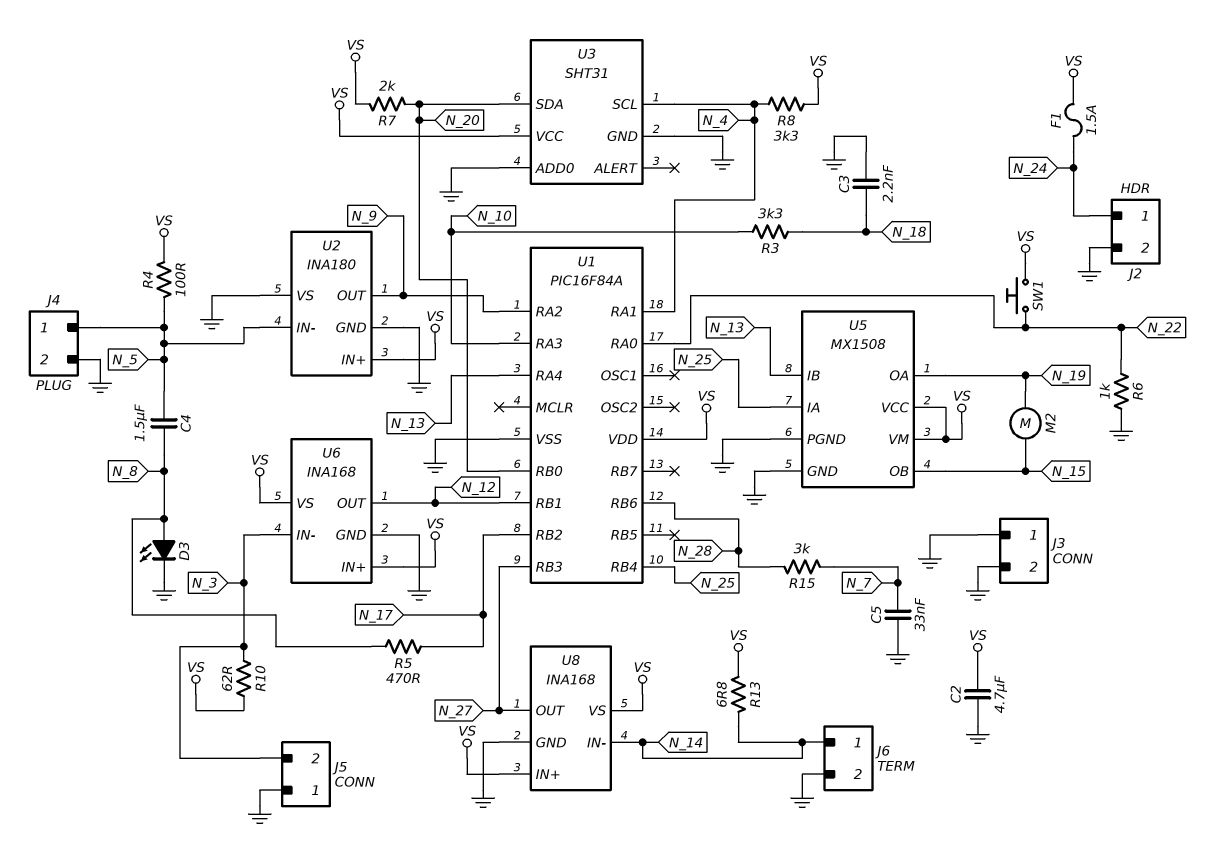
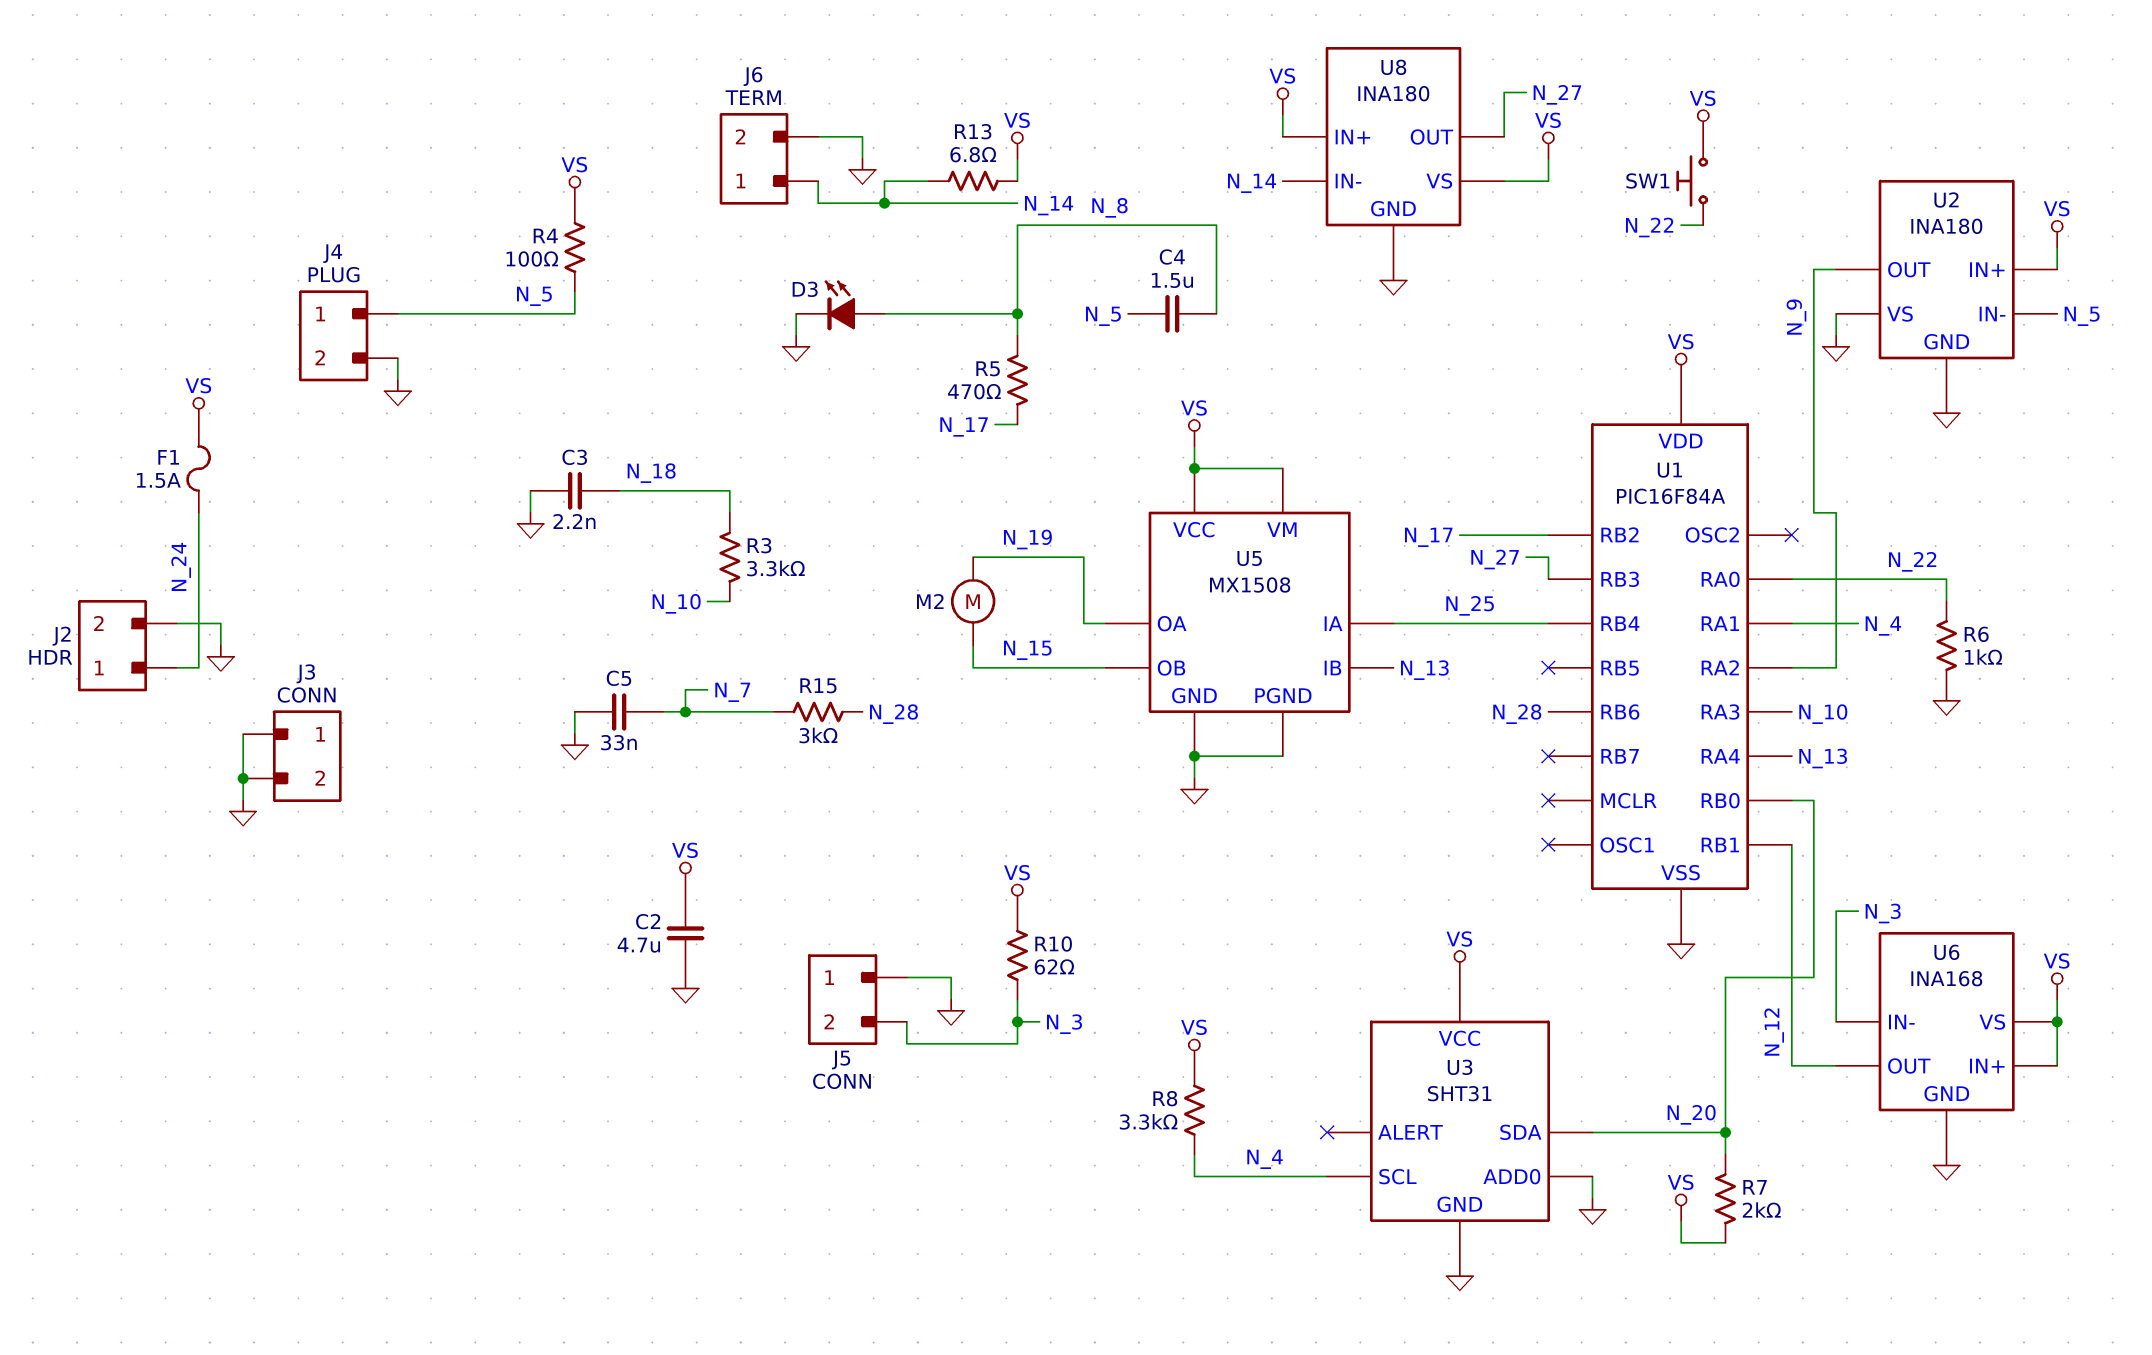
U8: INA168 -> INA180

